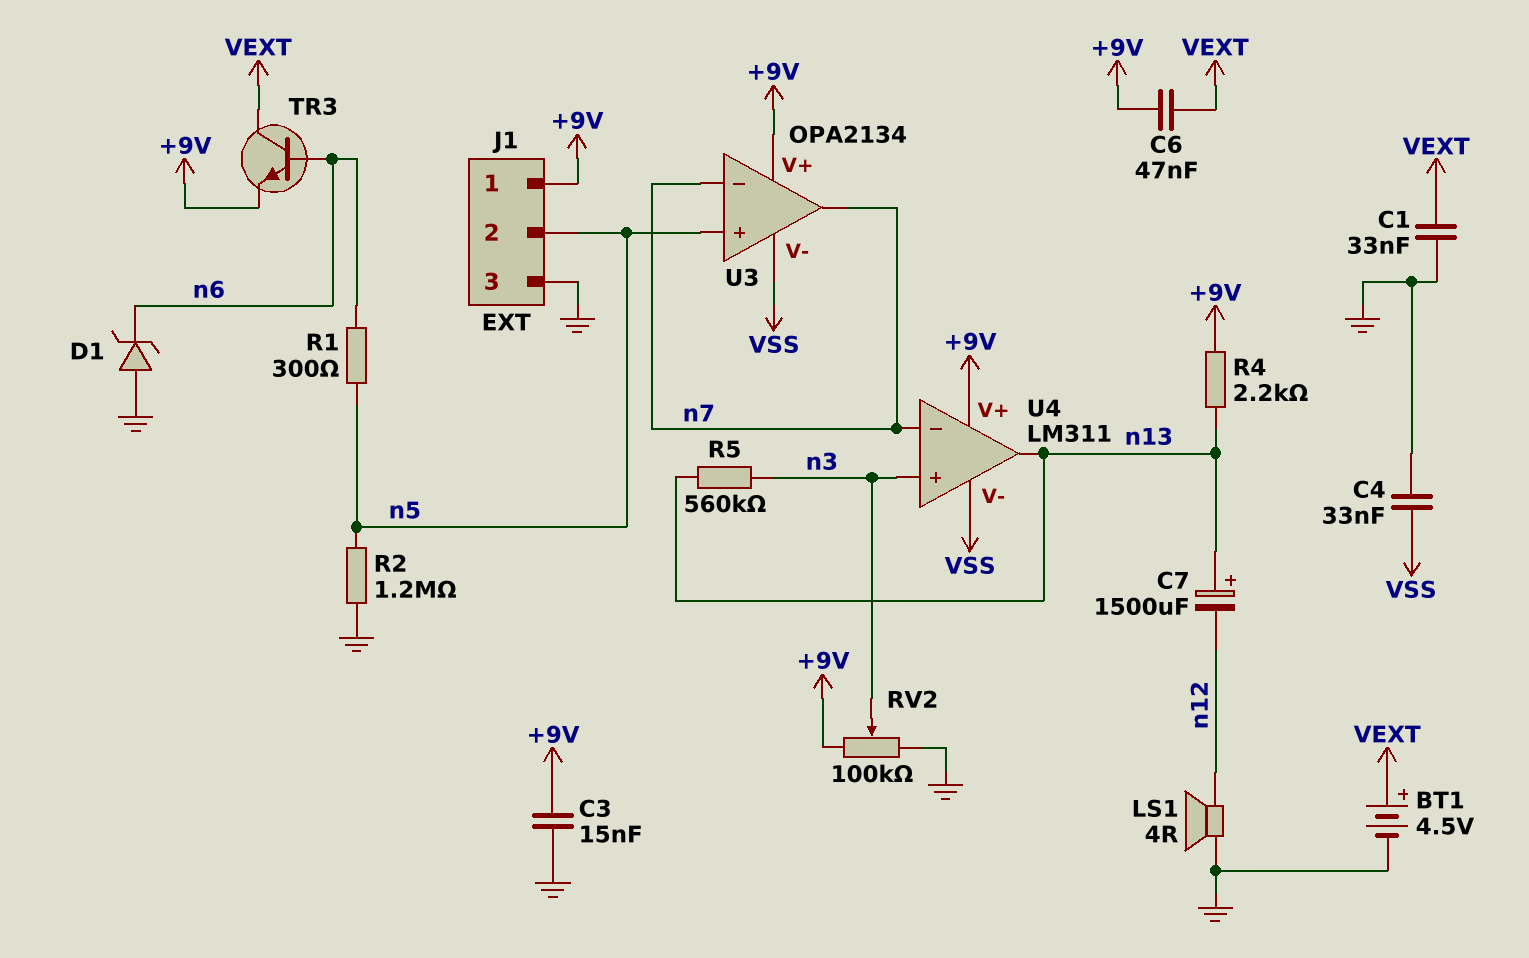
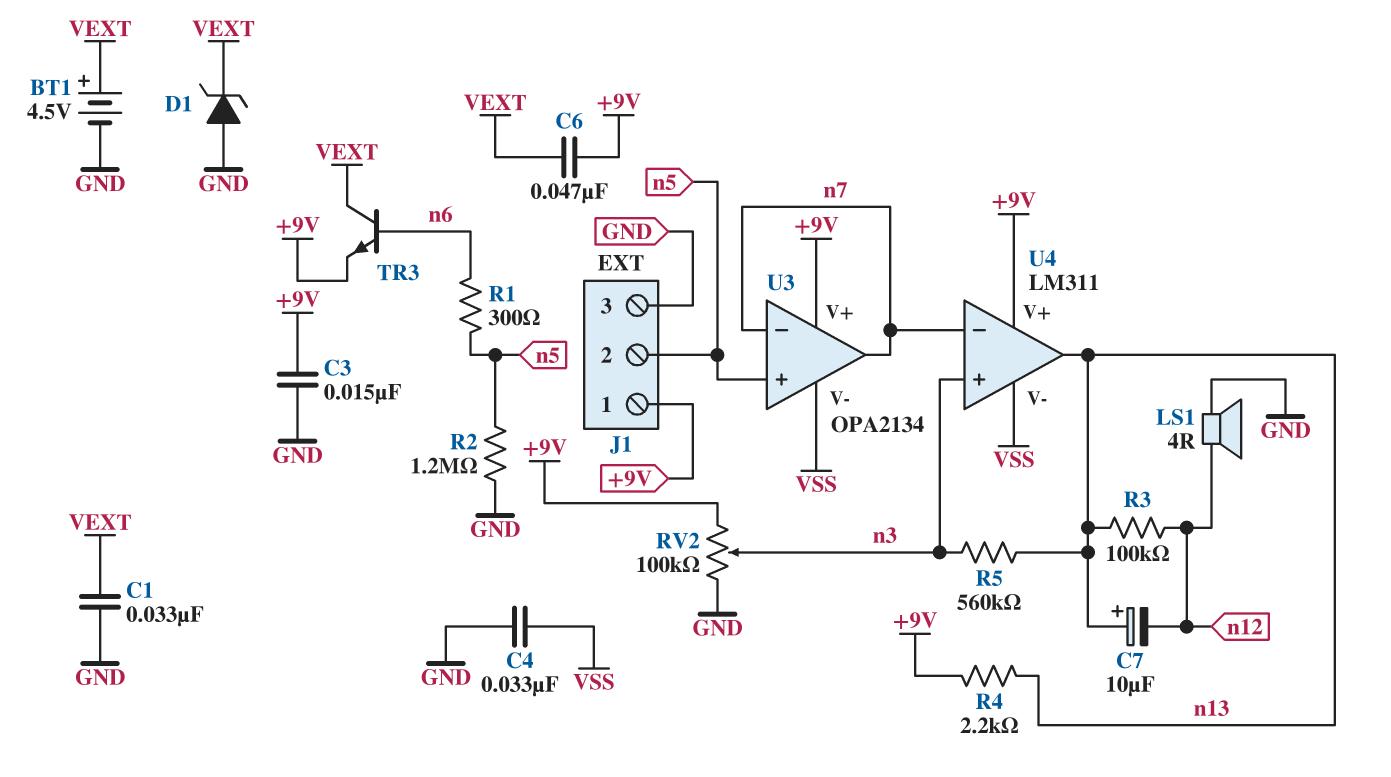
C7: 1500uF (plus n13, minus n12) -> 10uF (plus n13, minus n12)
D1: zener (A GND, K n6) -> zener (A GND, K VEXT)
R3: none -> 100k (n12, n13)

